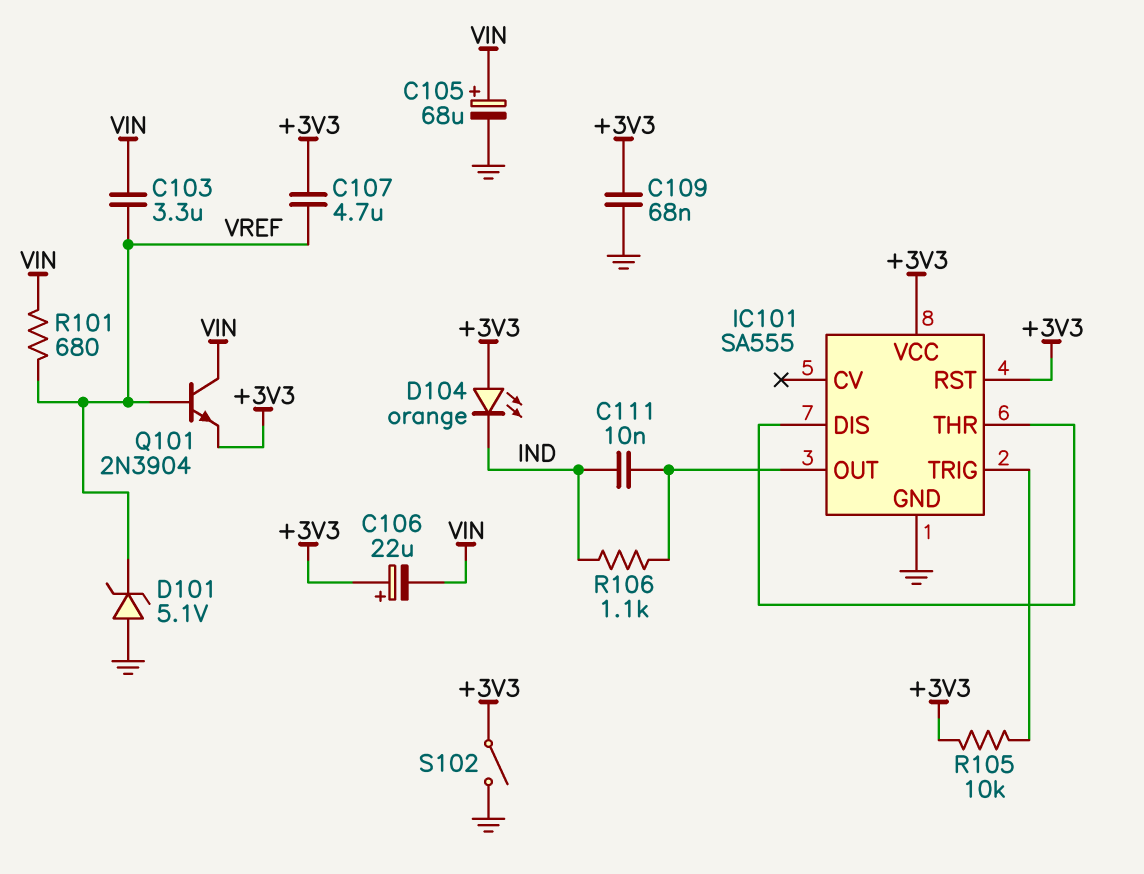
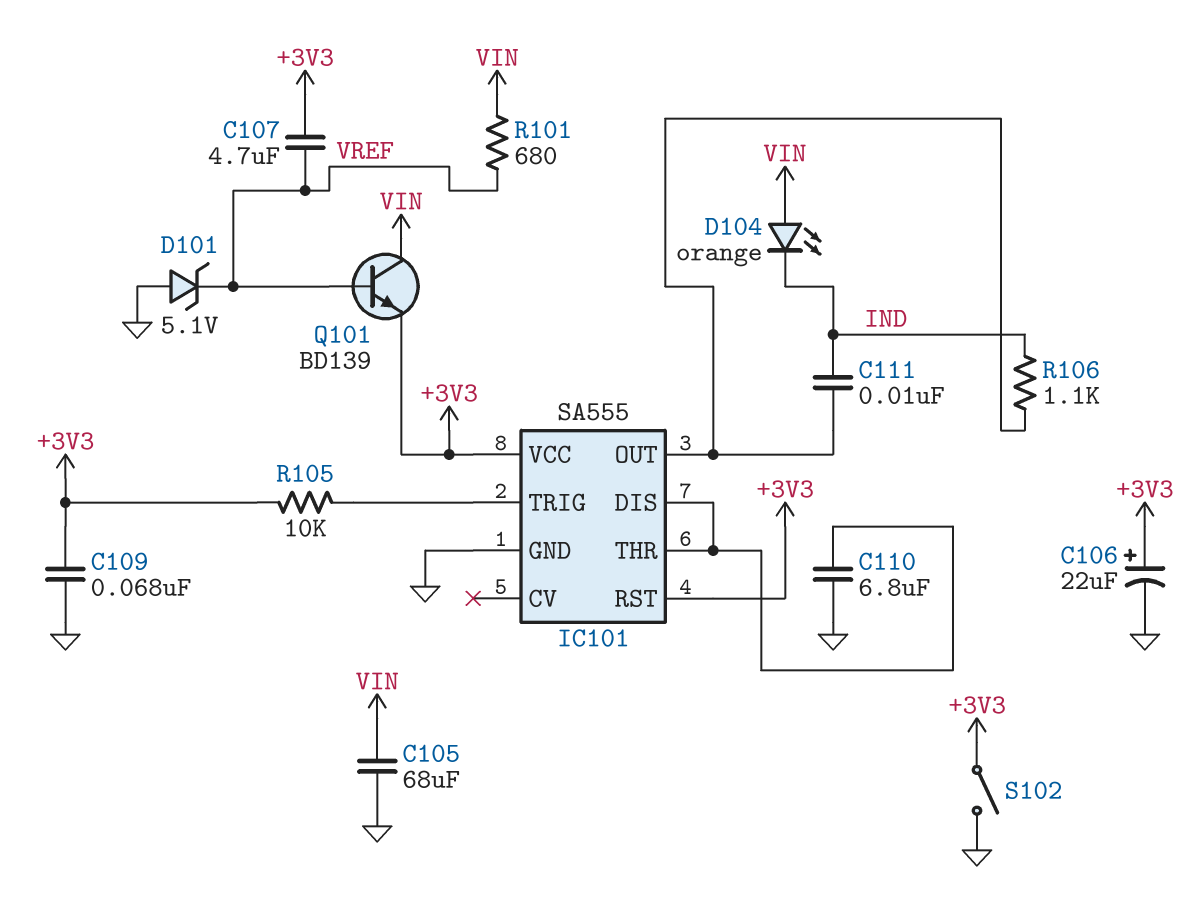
C103: 3.3uF (VIN, VREF) -> none
C105: 68uF (plus VIN, minus GND) -> 68uF (GND, VIN)
C106: 22uF (plus +3V3, minus VIN) -> 22uF (plus +3V3, minus GND)
C110: none -> 6.8uF (GND, IC101/DIS)
D104: LED orange (A +3V3, K IND) -> LED orange (A VIN, K IND)
Q101: NPN 2N3904 (B VREF, C VIN, E +3V3) -> NPN BD139 (B VREF, C VIN, E +3V3)

